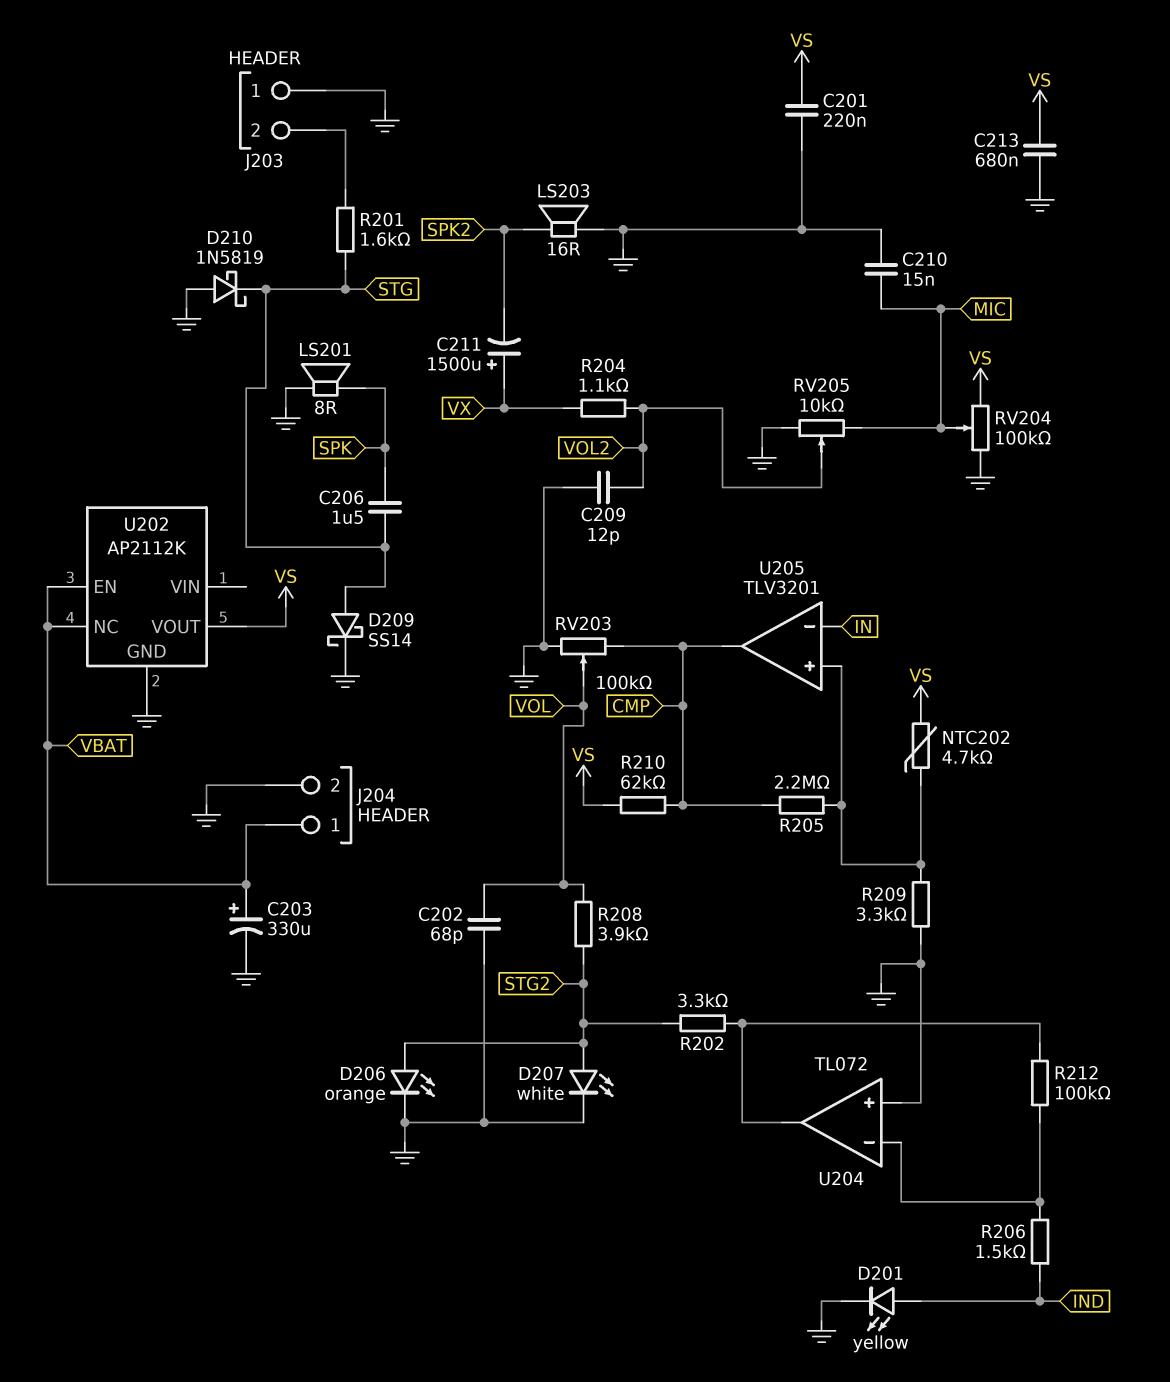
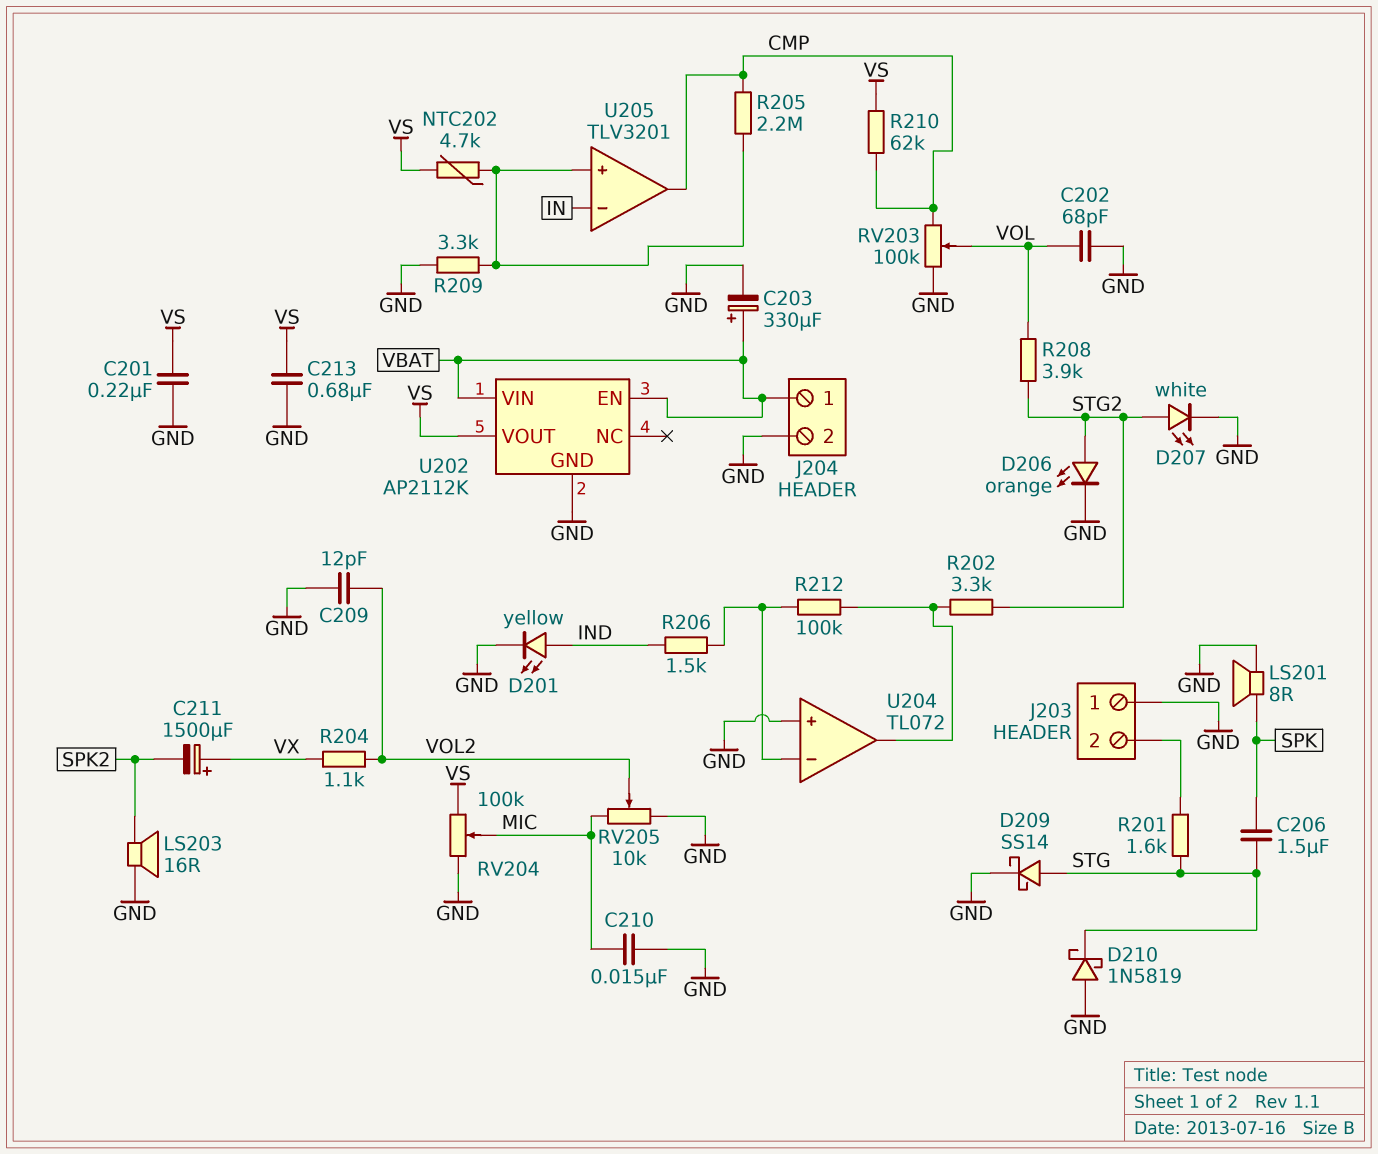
U202 pin NC: VBAT -> none
U202 pin VIN: none -> VBAT

